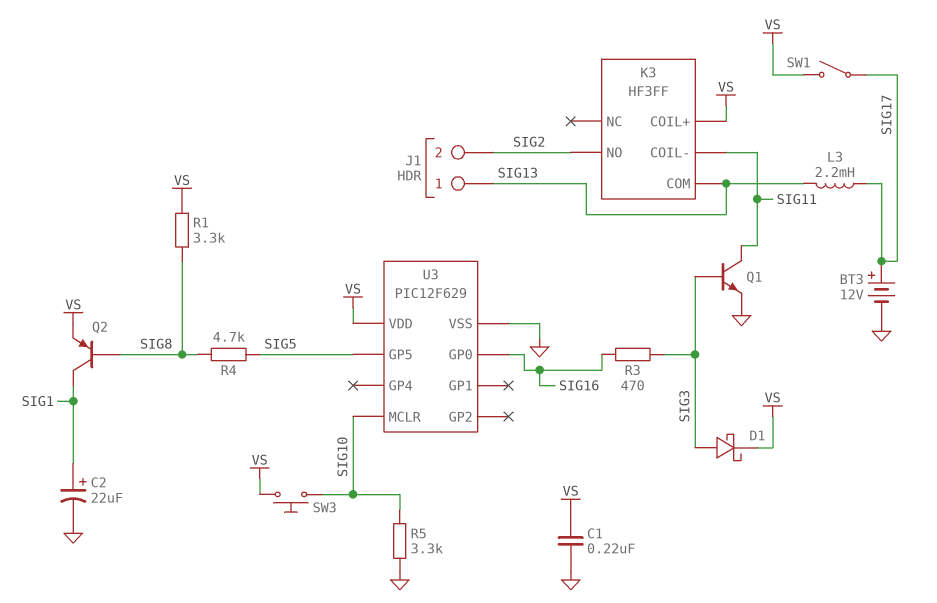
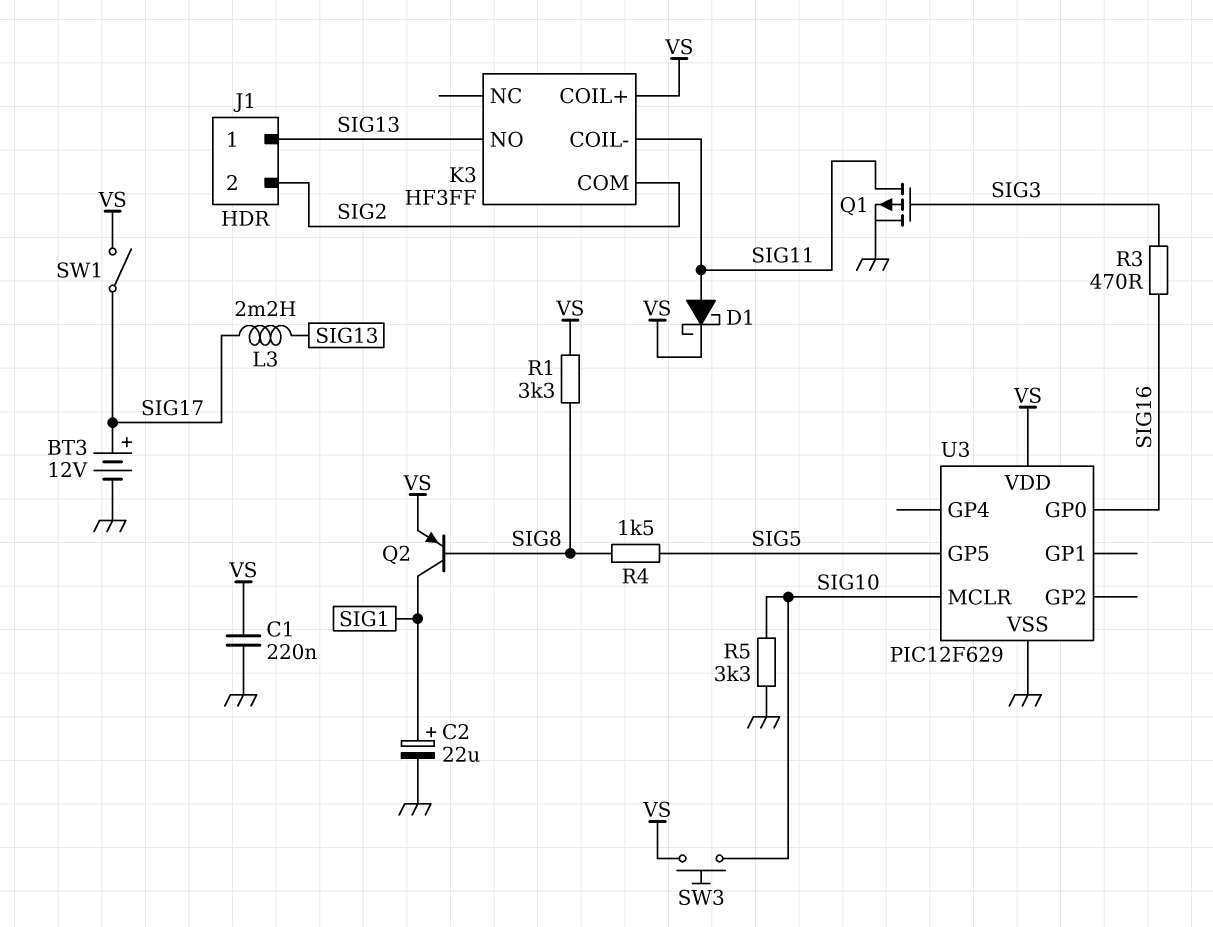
D1: schottky (A SIG3, K VS) -> schottky (A SIG11, K VS)
K3 pin COM: SIG13 -> SIG2
K3 pin NO: SIG2 -> SIG13
Q1: NPN (B SIG3, C SIG11, E GND) -> PMOS (G SIG3, D SIG11, S GND)
R4: 4.7k (SIG5, SIG8) -> 1.5k (SIG5, SIG8)

